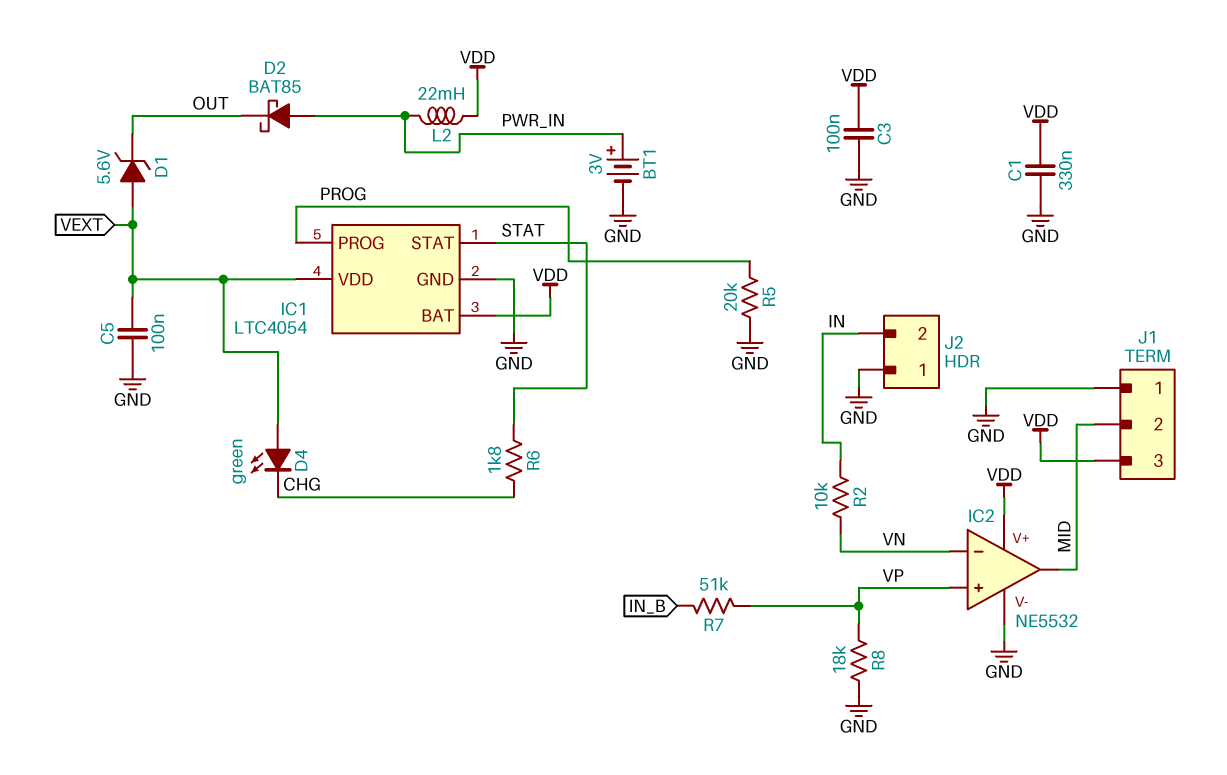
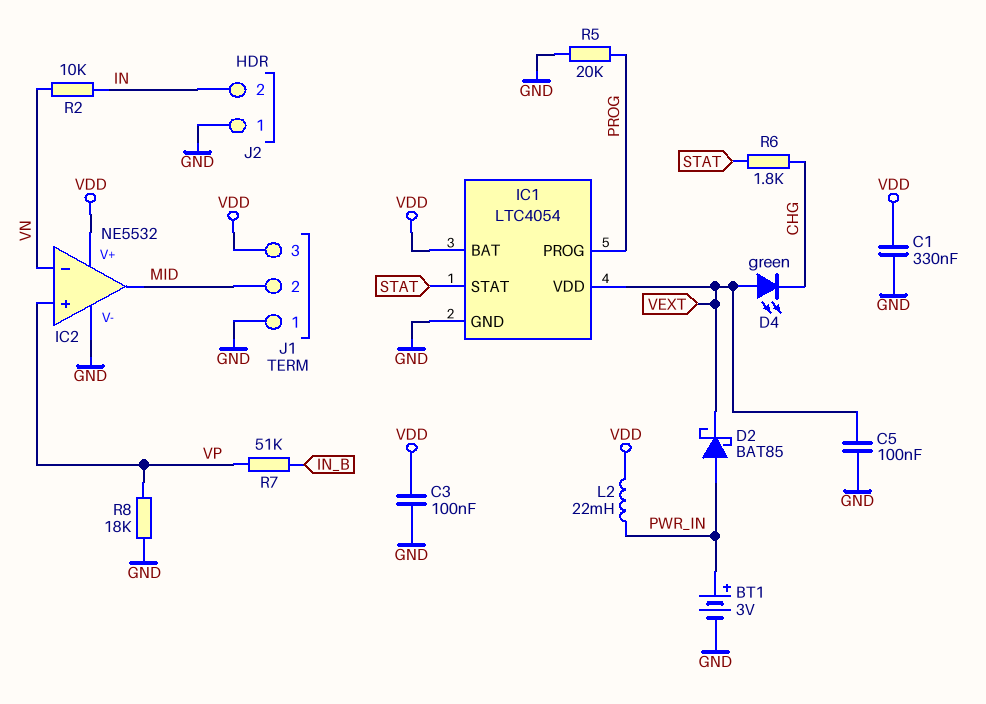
D1: zener 5.6V (A VEXT, K OUT) -> none
D2: schottky BAT85 (A PWR_IN, K OUT) -> schottky BAT85 (A PWR_IN, K VEXT)

